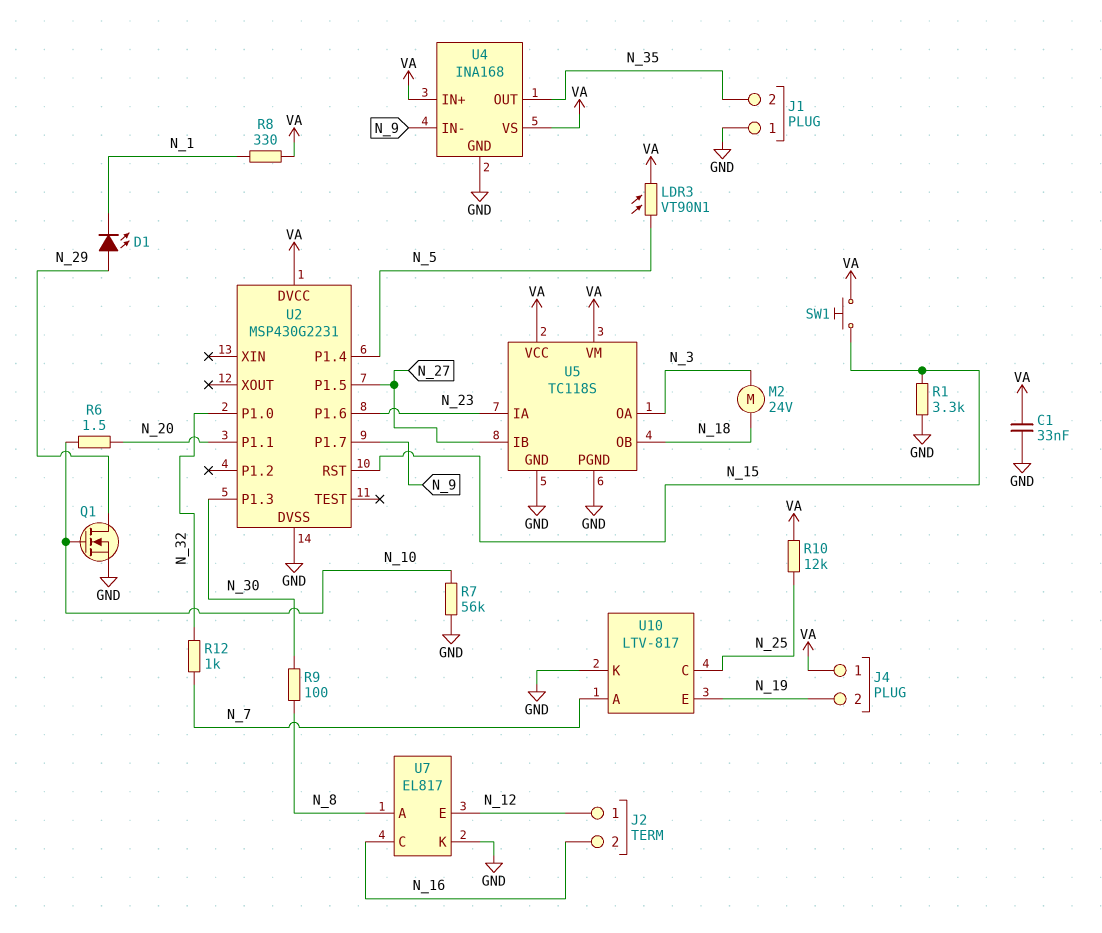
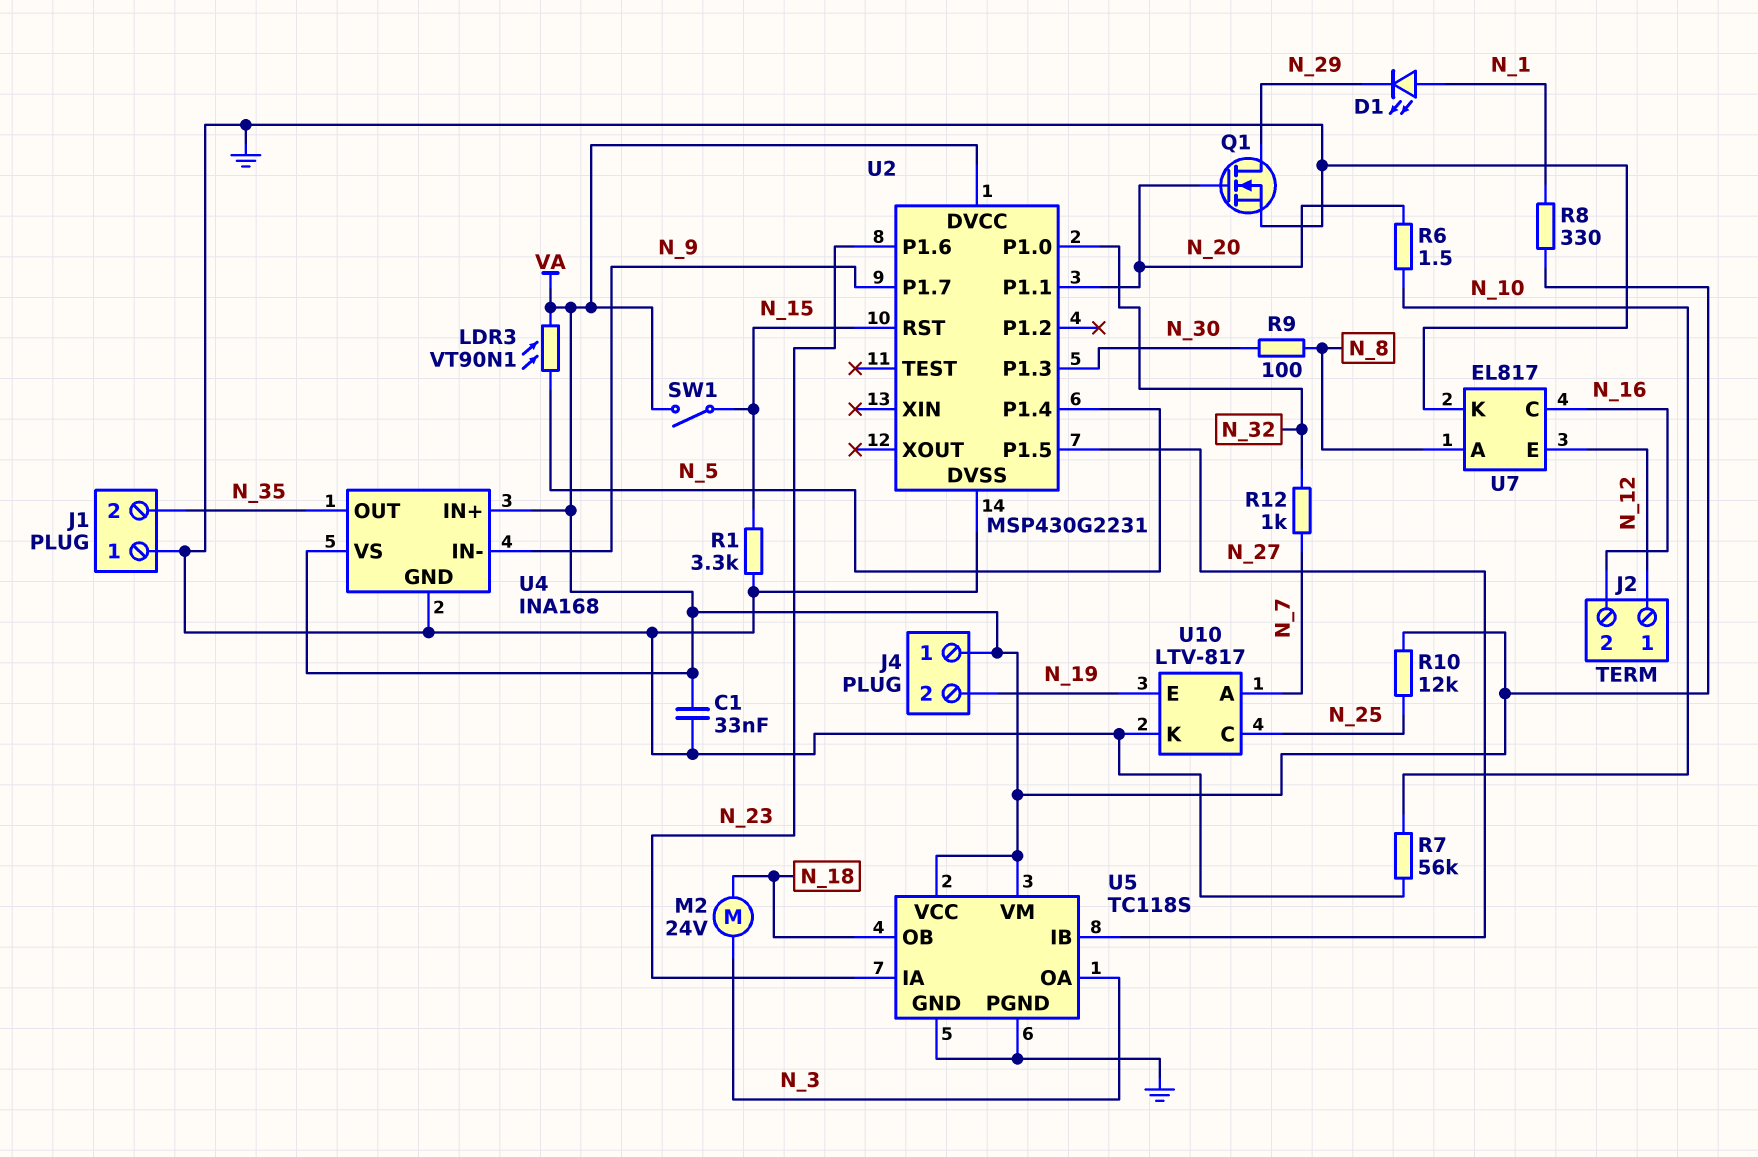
D1: LED (A N_29, K N_1) -> LED (A N_1, K N_29)
Q1: NMOS (G N_10, D N_29, S GND) -> NMOS (G N_20, D N_29, S GND)
SW1: button (N_15, VA) -> switch (N_15, VA)

